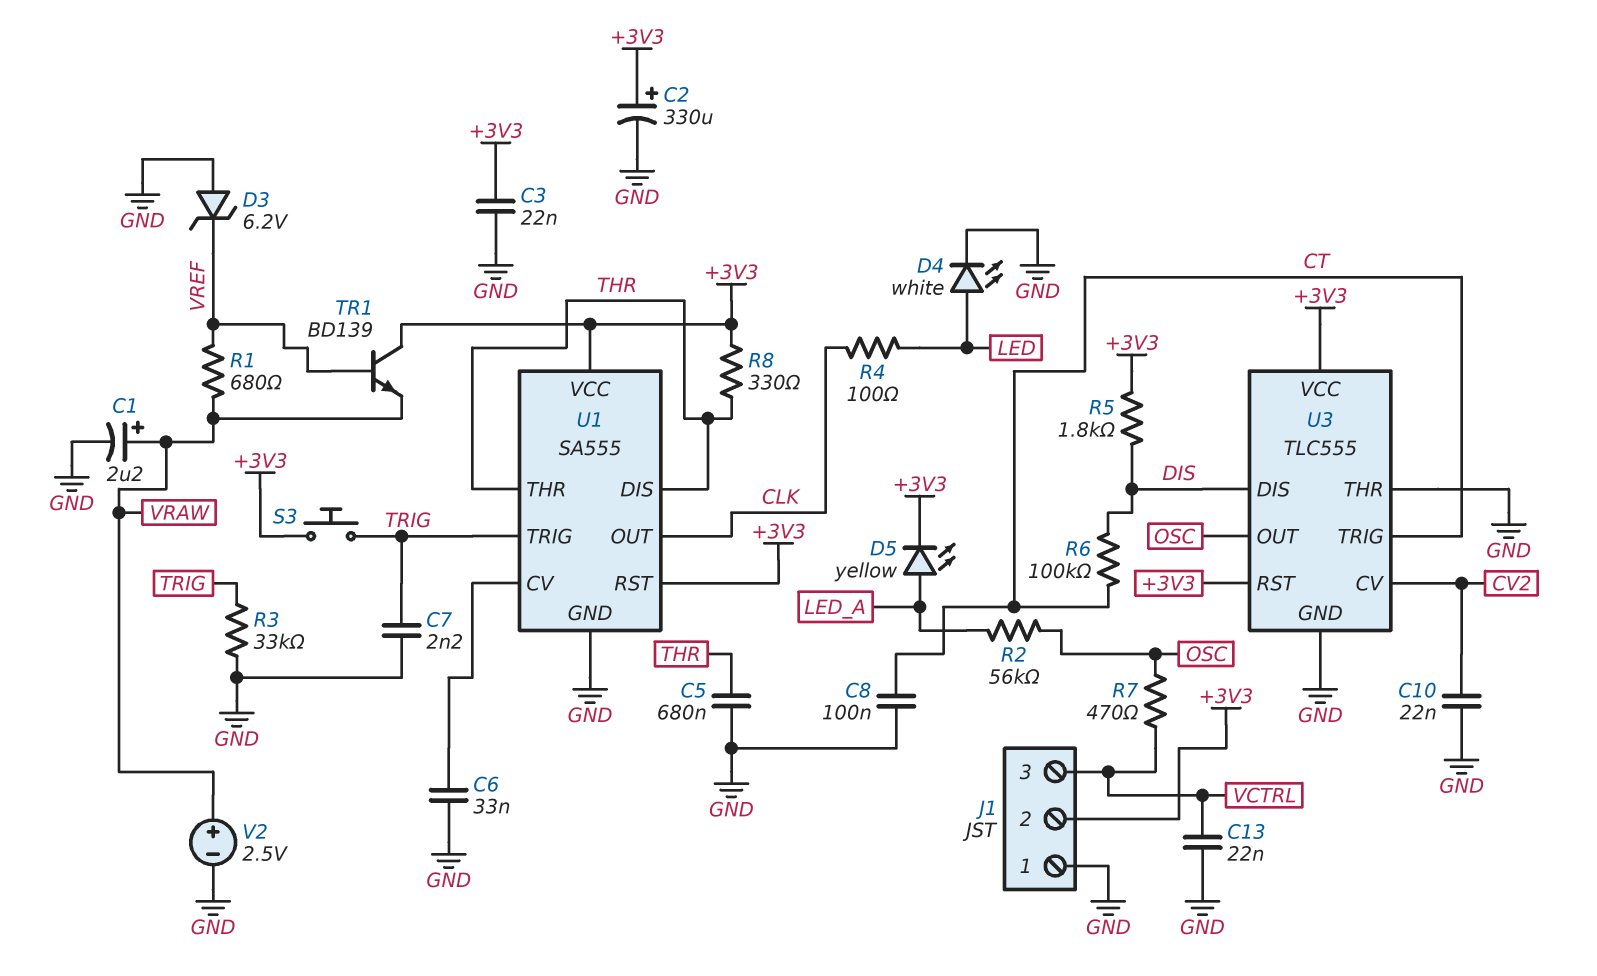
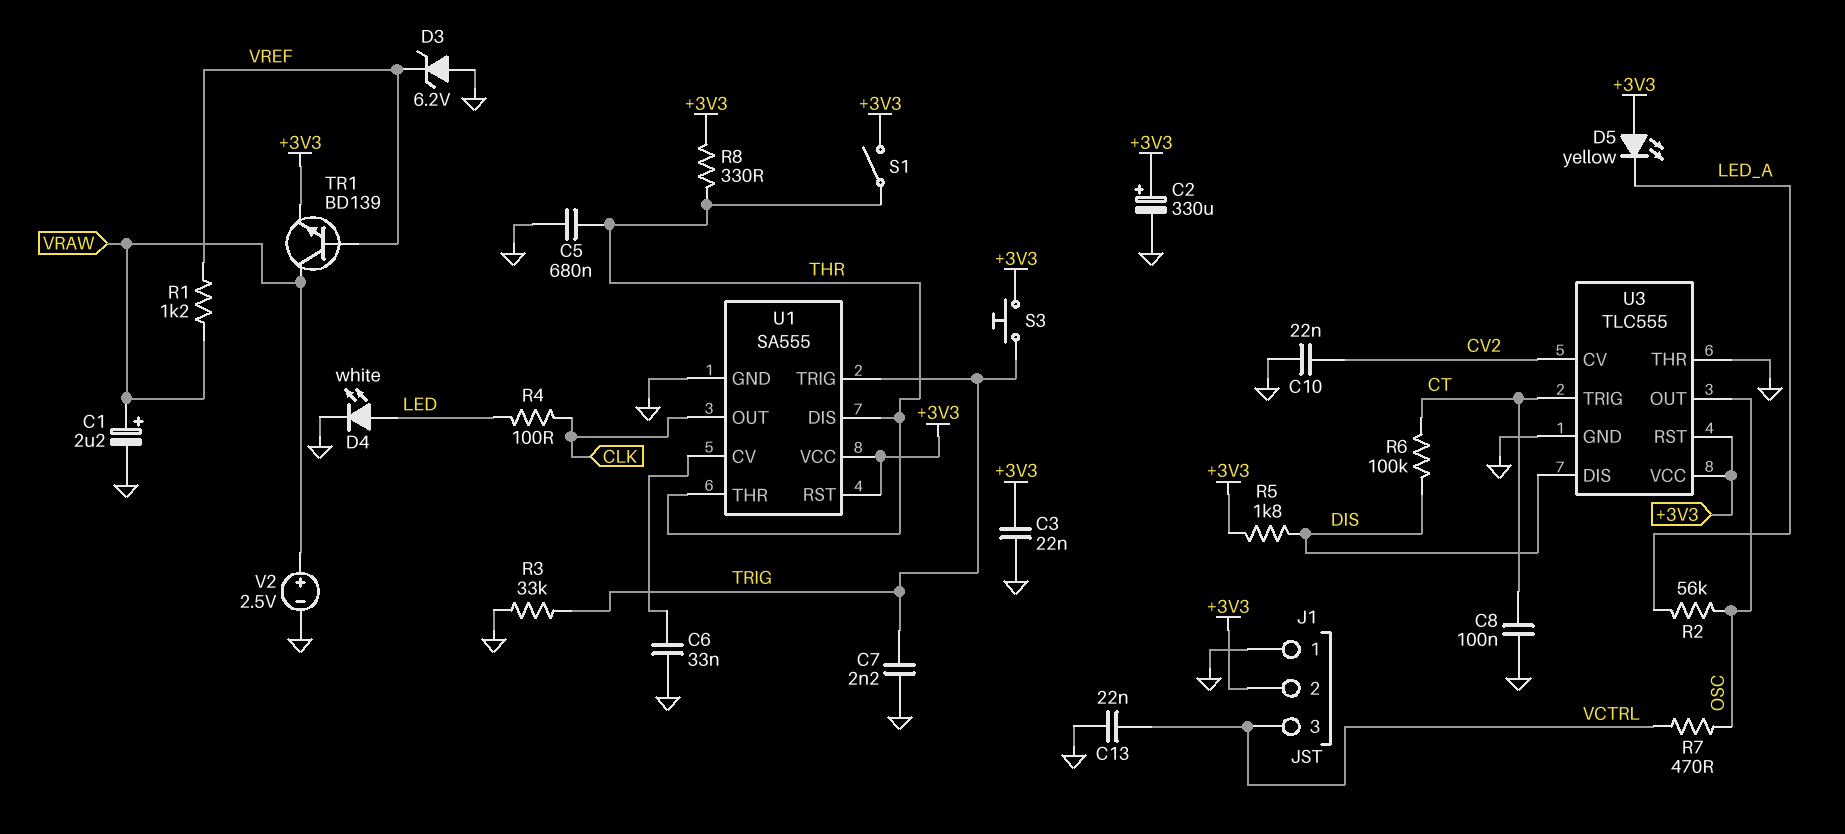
D5: LED yellow (A LED_A, K +3V3) -> LED yellow (A +3V3, K LED_A)
R1: 680 (VRAW, VREF) -> 1.2k (VRAW, VREF)
S1: none -> switch (+3V3, THR)
TR1: NPN BD139 (B VREF, C +3V3, E VRAW) -> NPN BD139 (B VREF, C VRAW, E +3V3)

